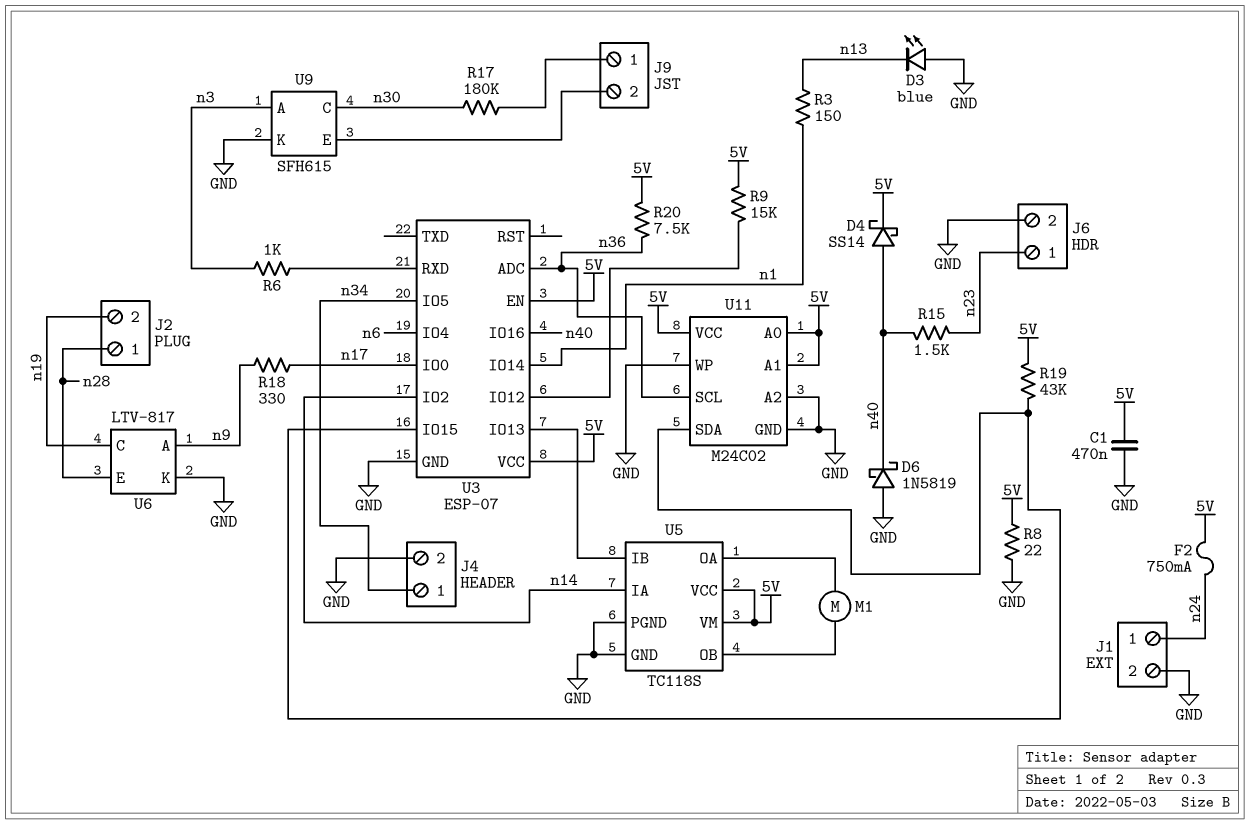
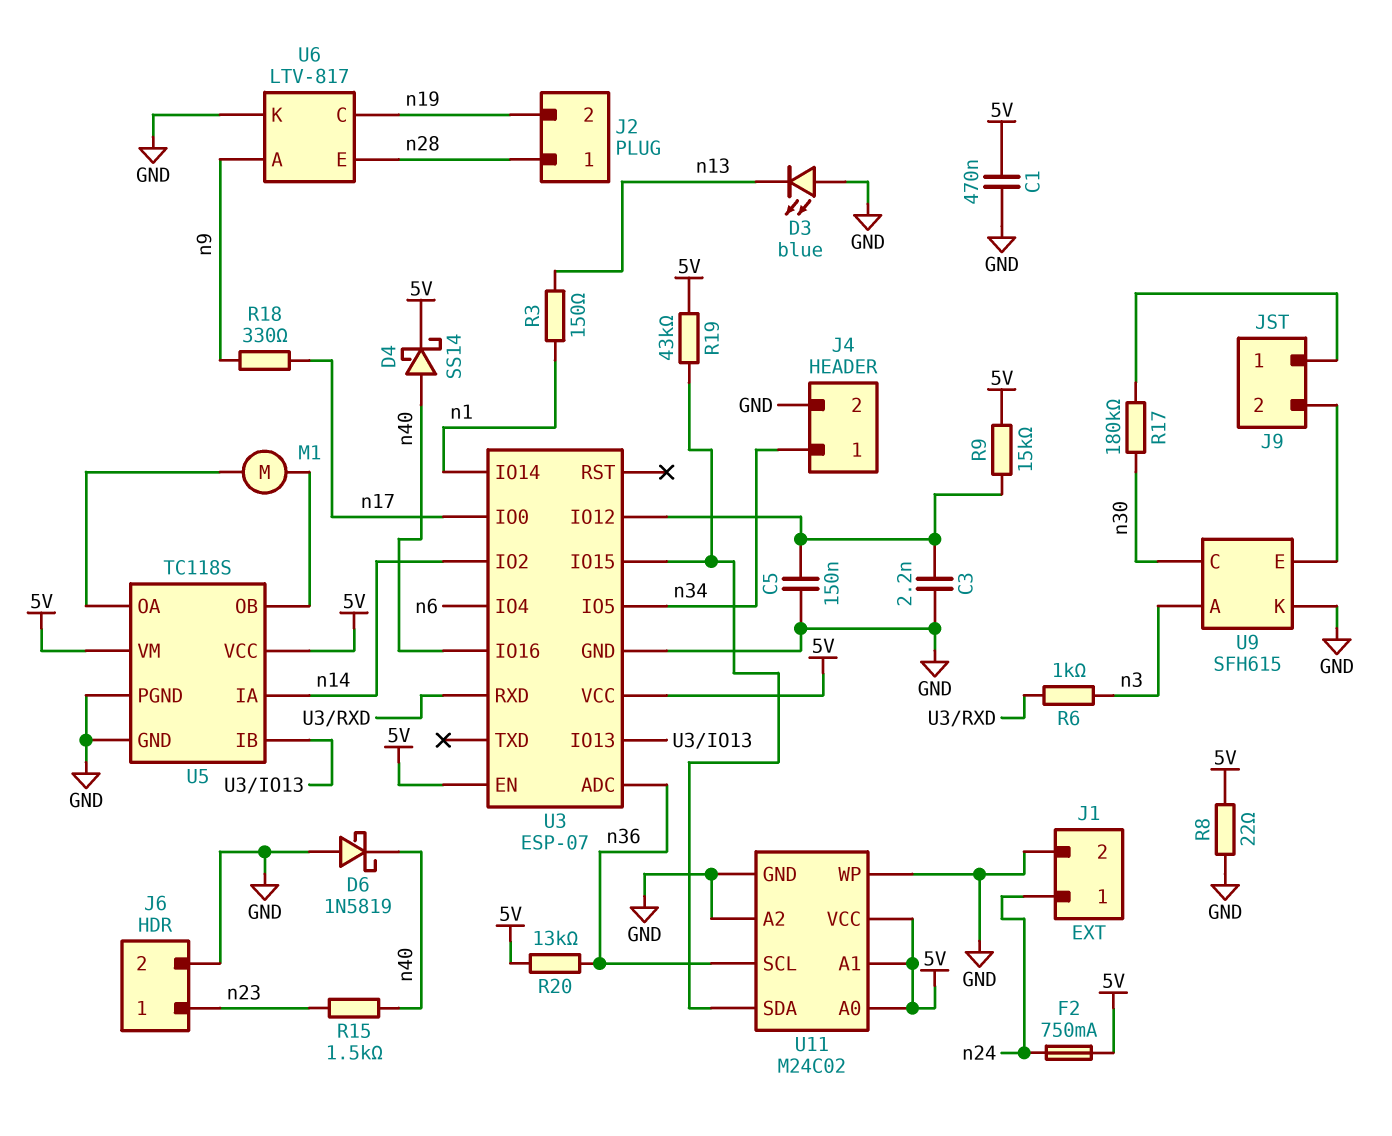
C3: none -> 2.2nF (GND, U3/IO12)
C5: none -> 150nF (GND, U3/IO12)
R20: 7.5k (5V, n36) -> 13k (5V, n36)

